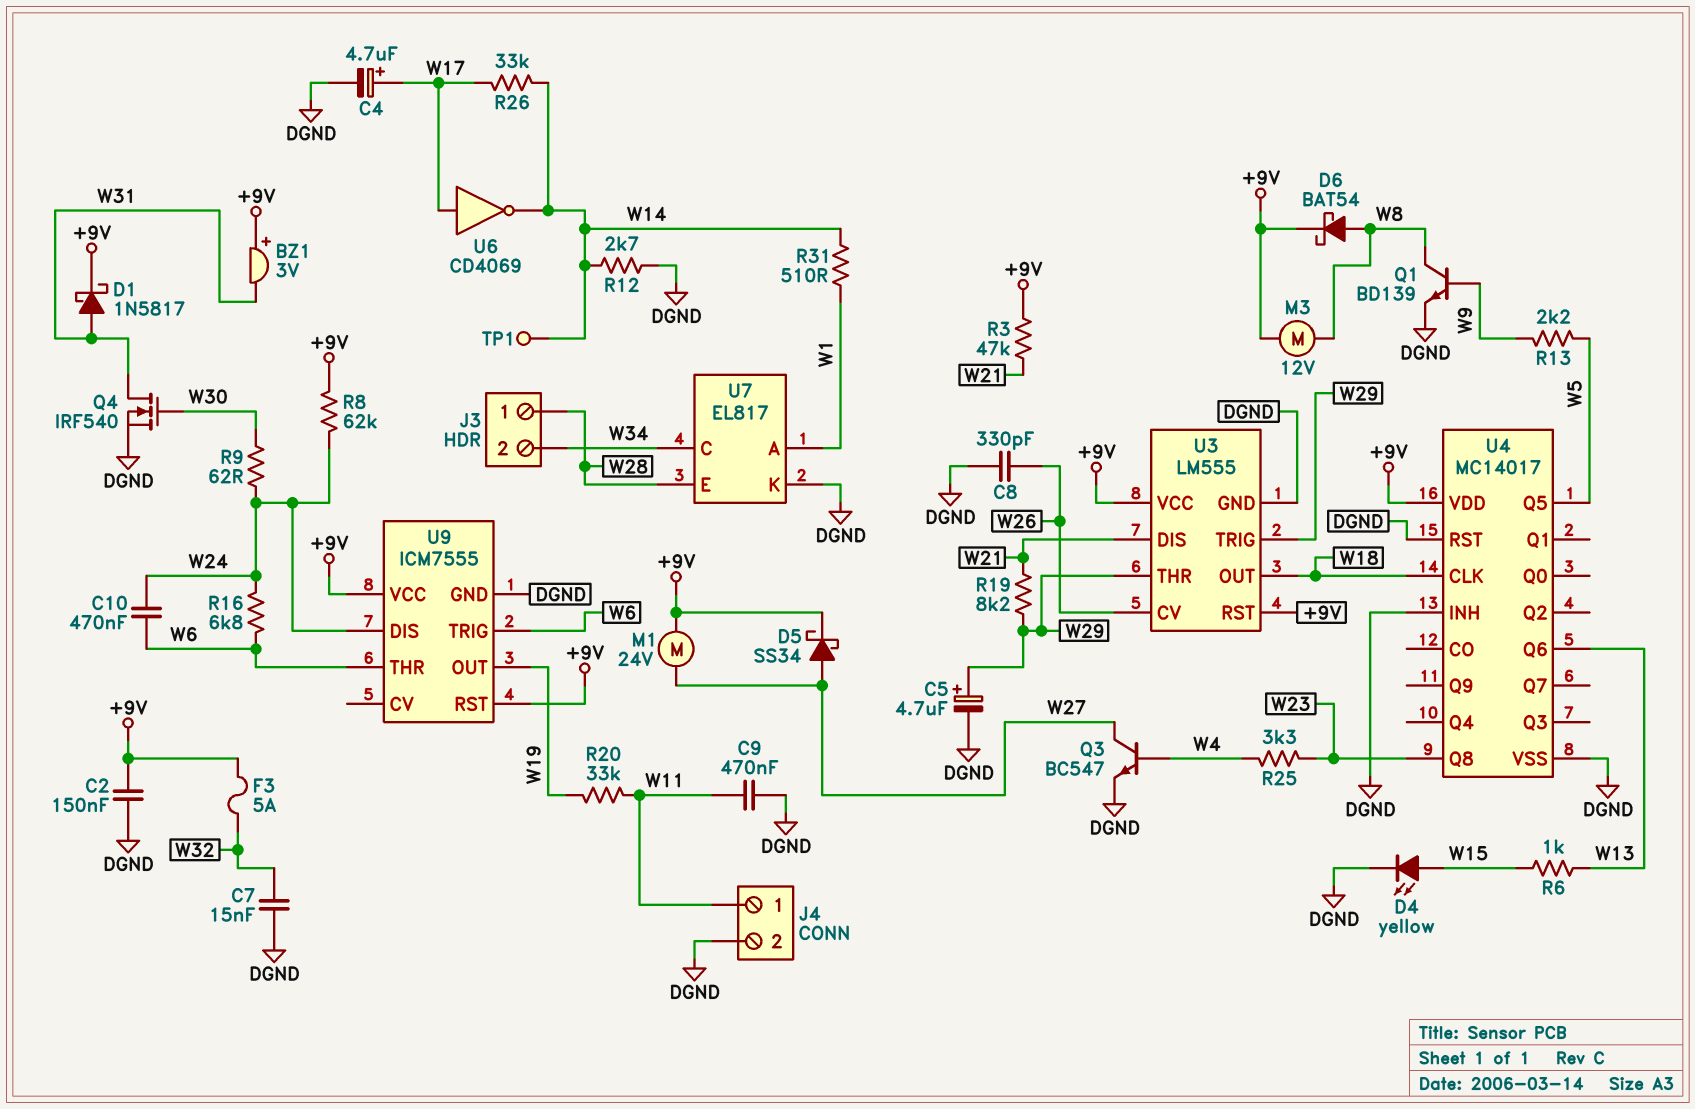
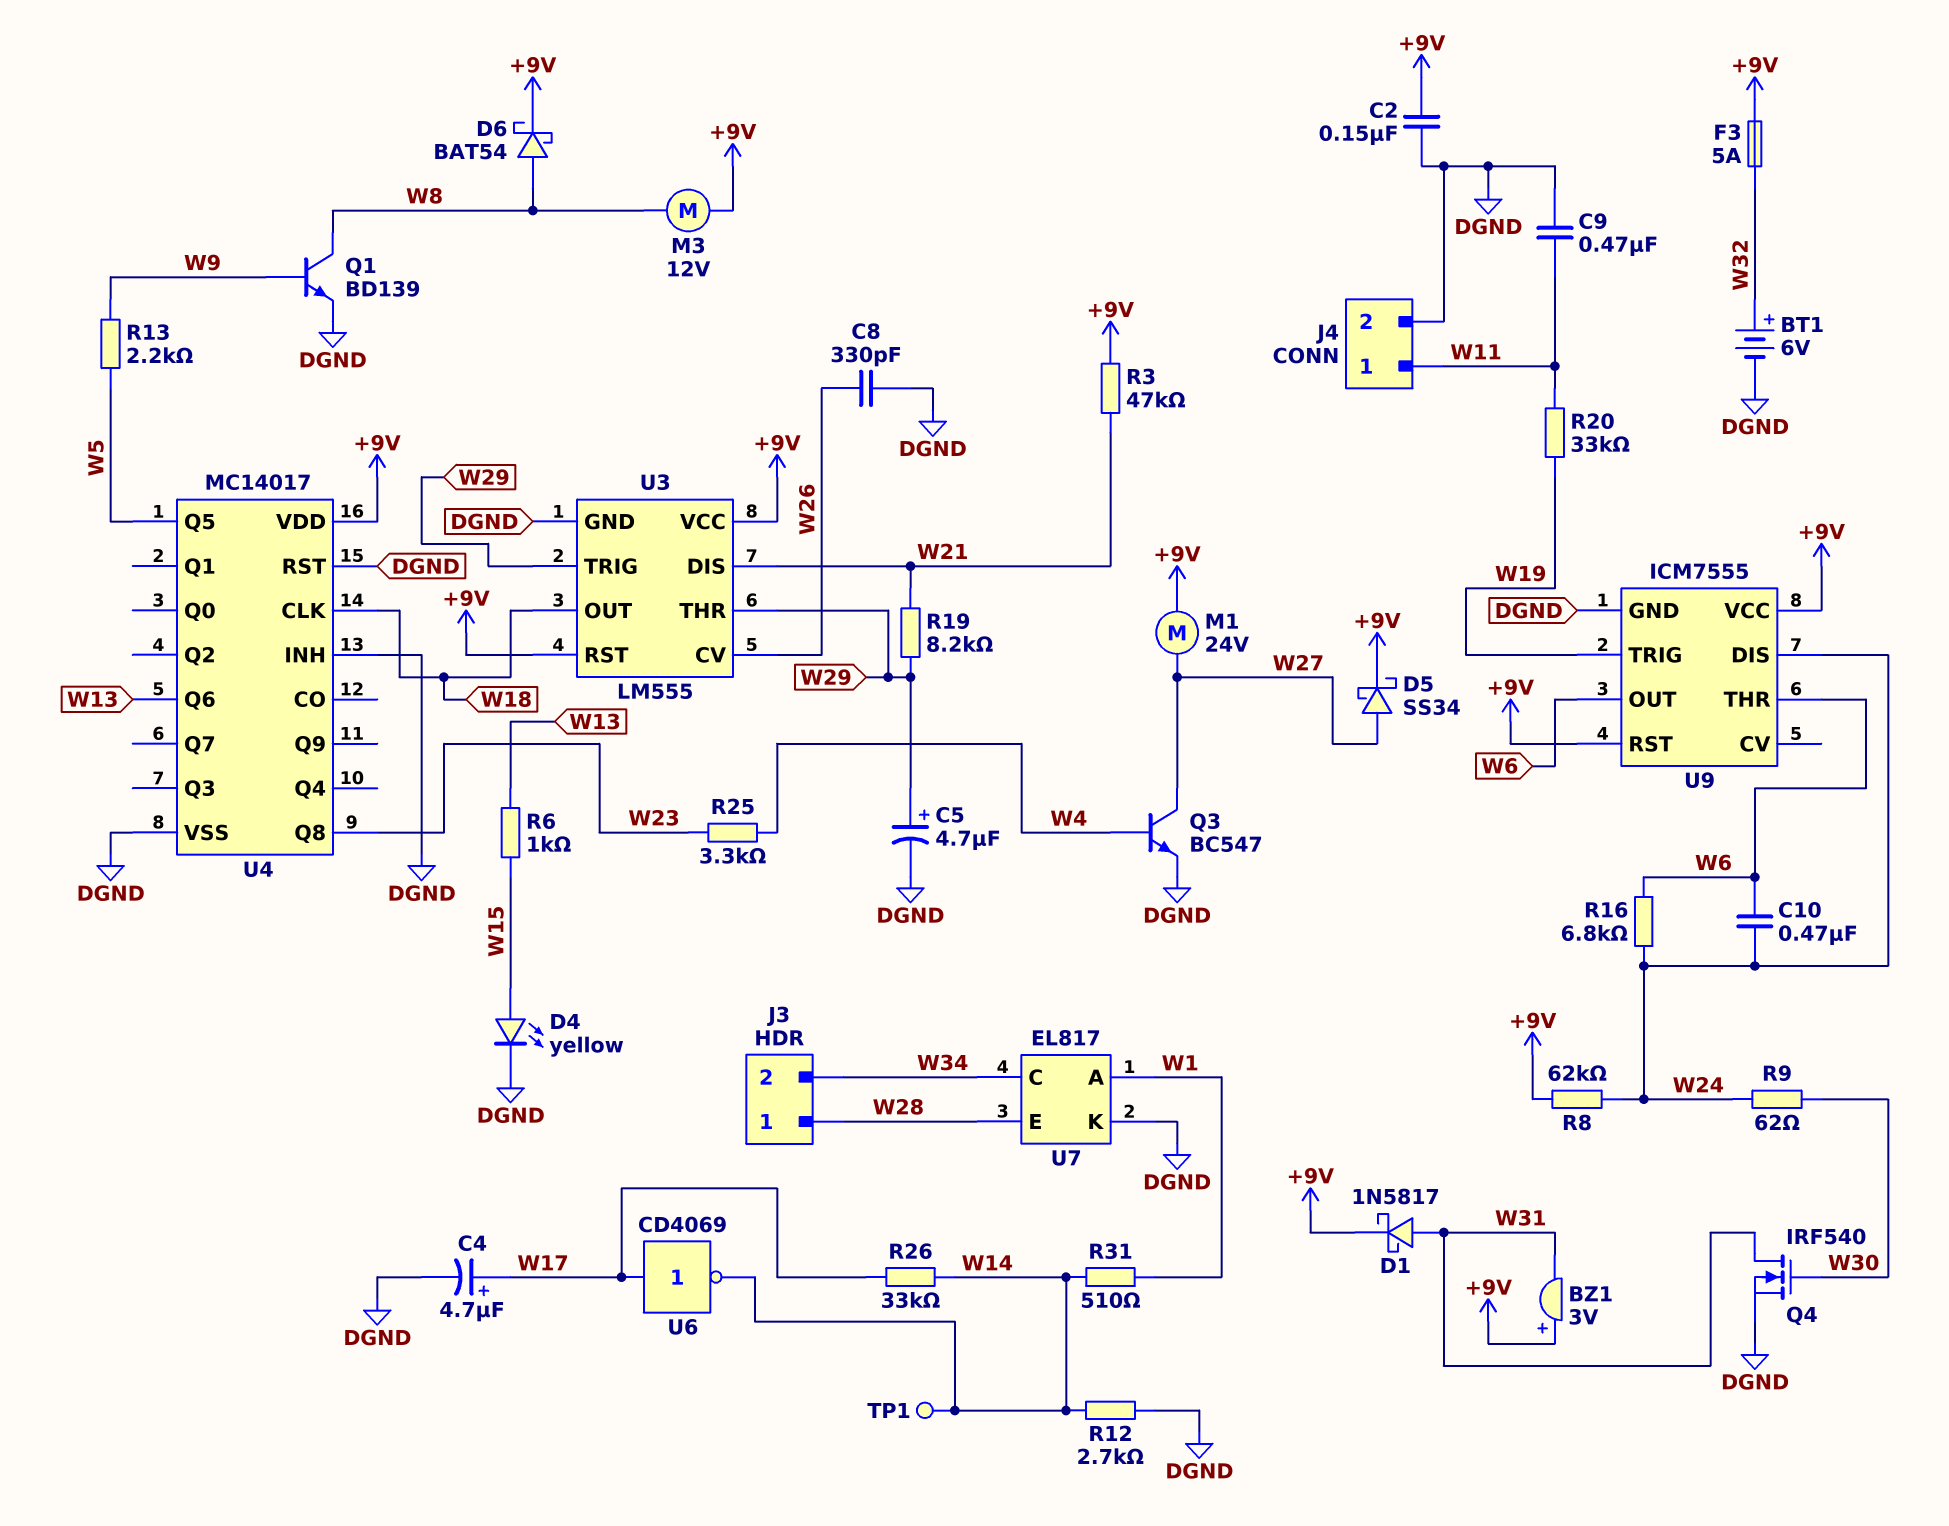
BT1: none -> 6V (plus W32, minus DGND)
C7: 15nF (DGND, W32) -> none
U9 pin OUT: W19 -> W6
U9 pin TRIG: W6 -> W19

